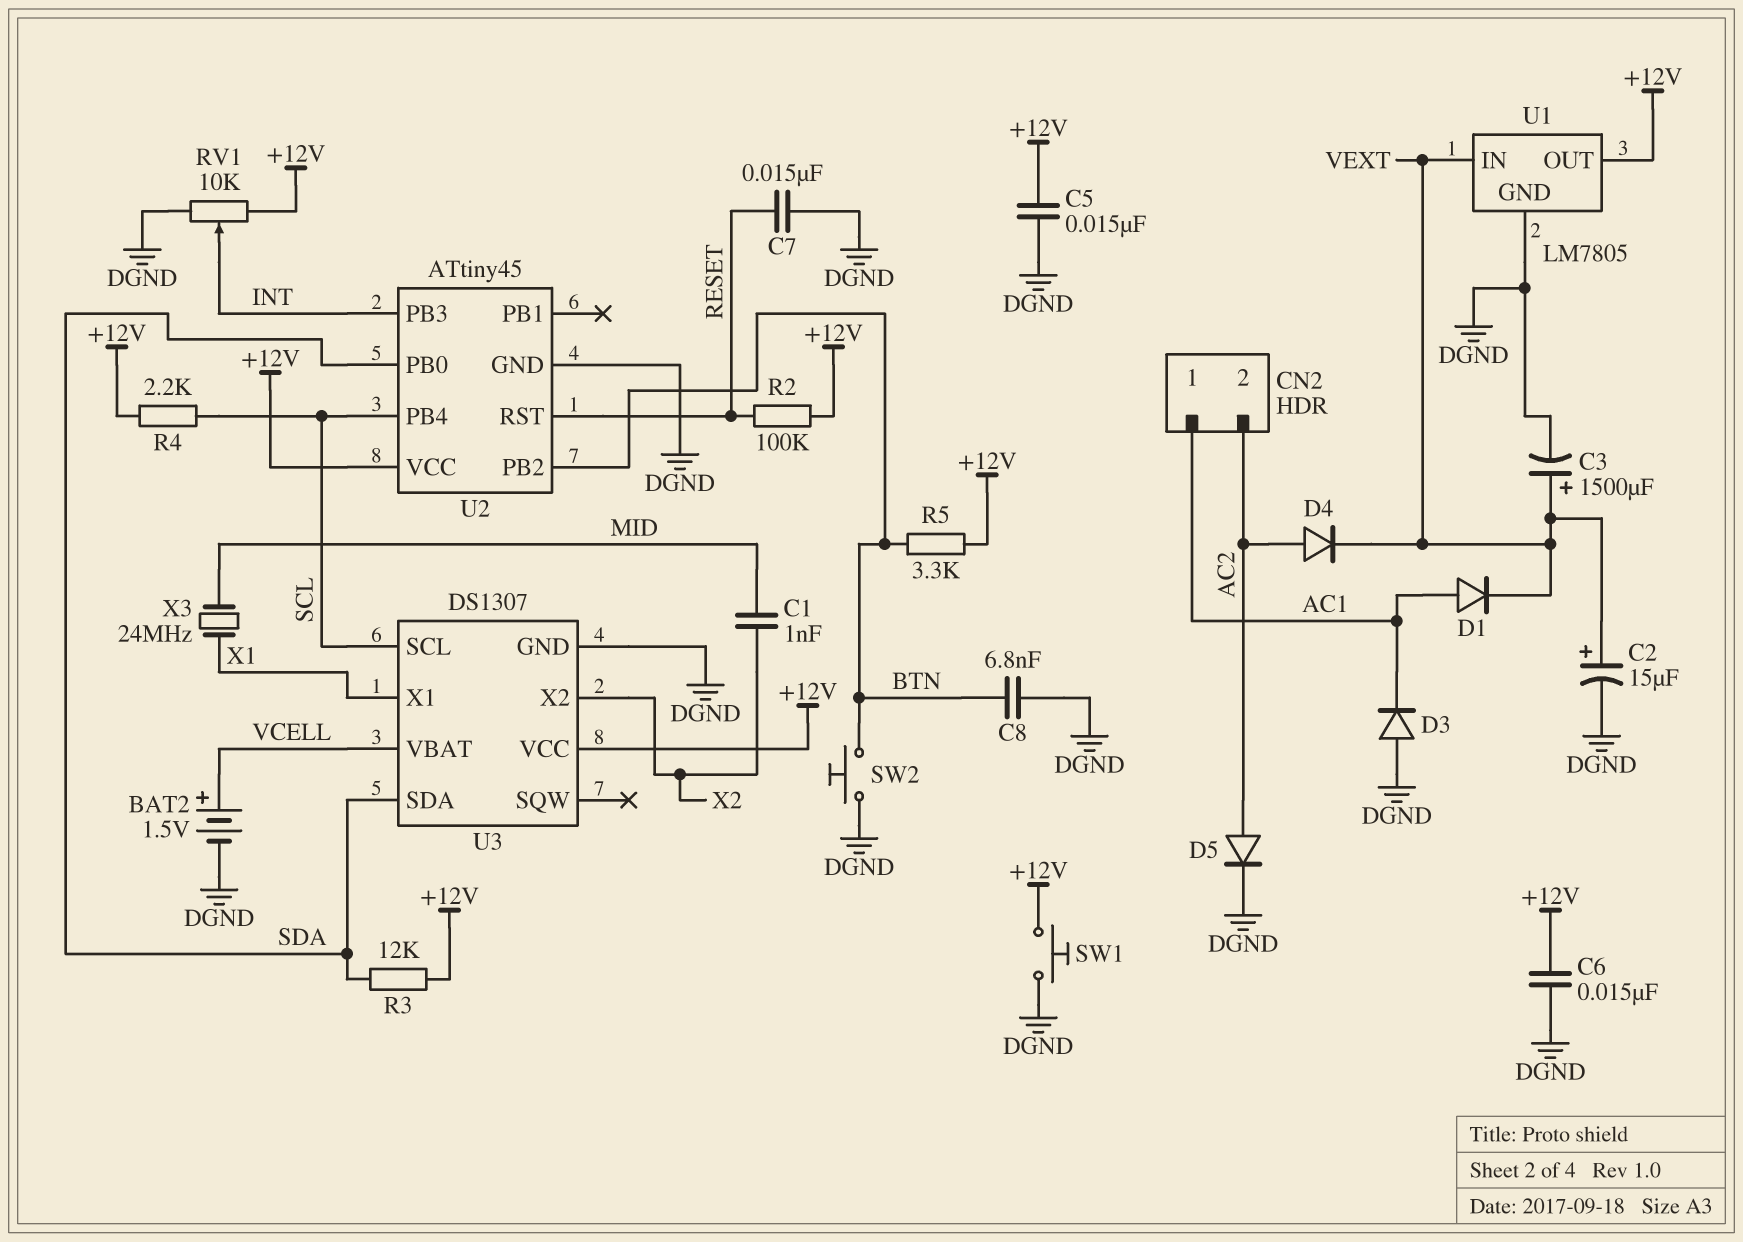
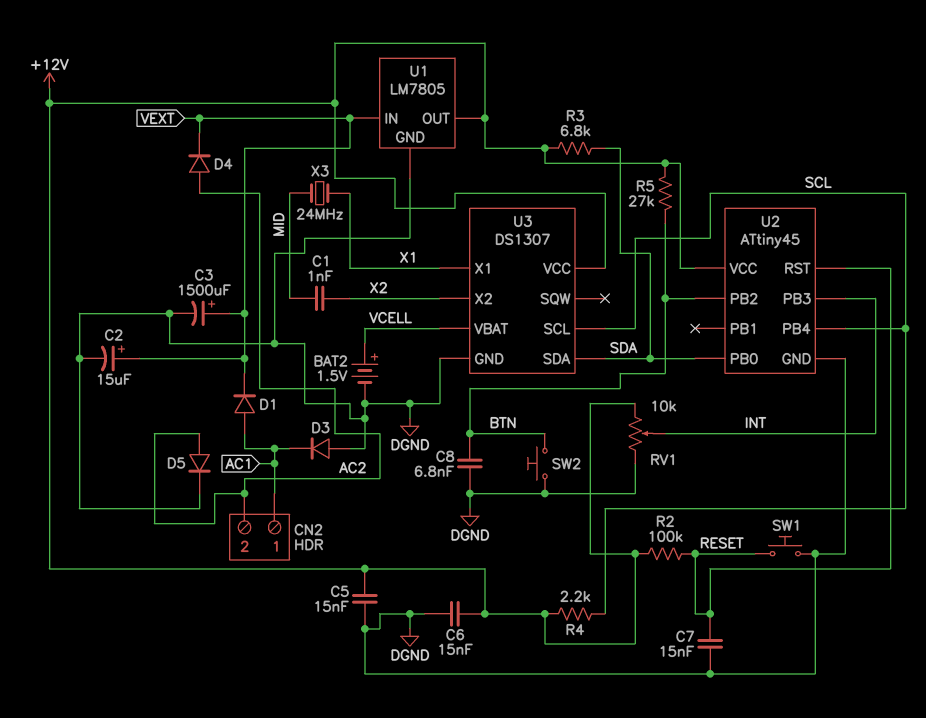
R3: 12k (+12V, SDA) -> 6.8k (+12V, SDA)
R5: 3.3k (+12V, BTN) -> 27k (+12V, BTN)
SW1: button (+12V, DGND) -> button (DGND, RESET)

